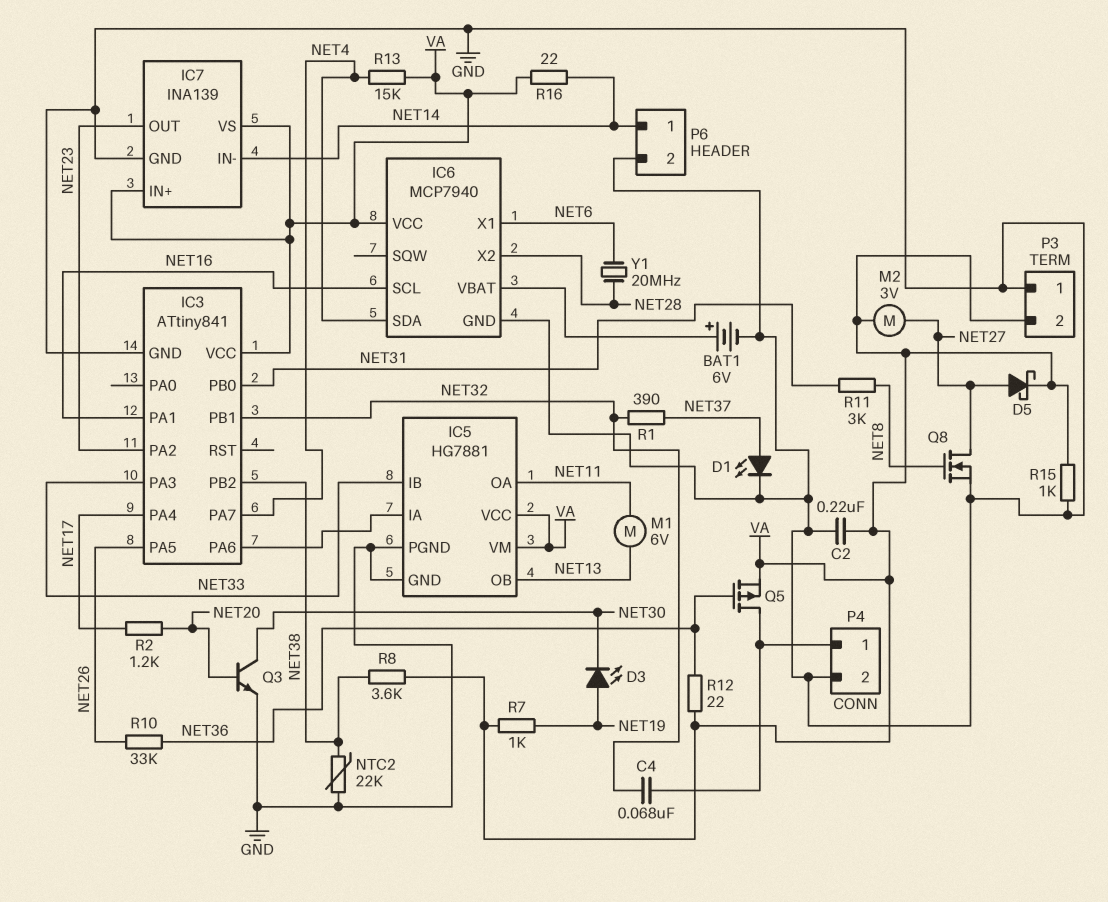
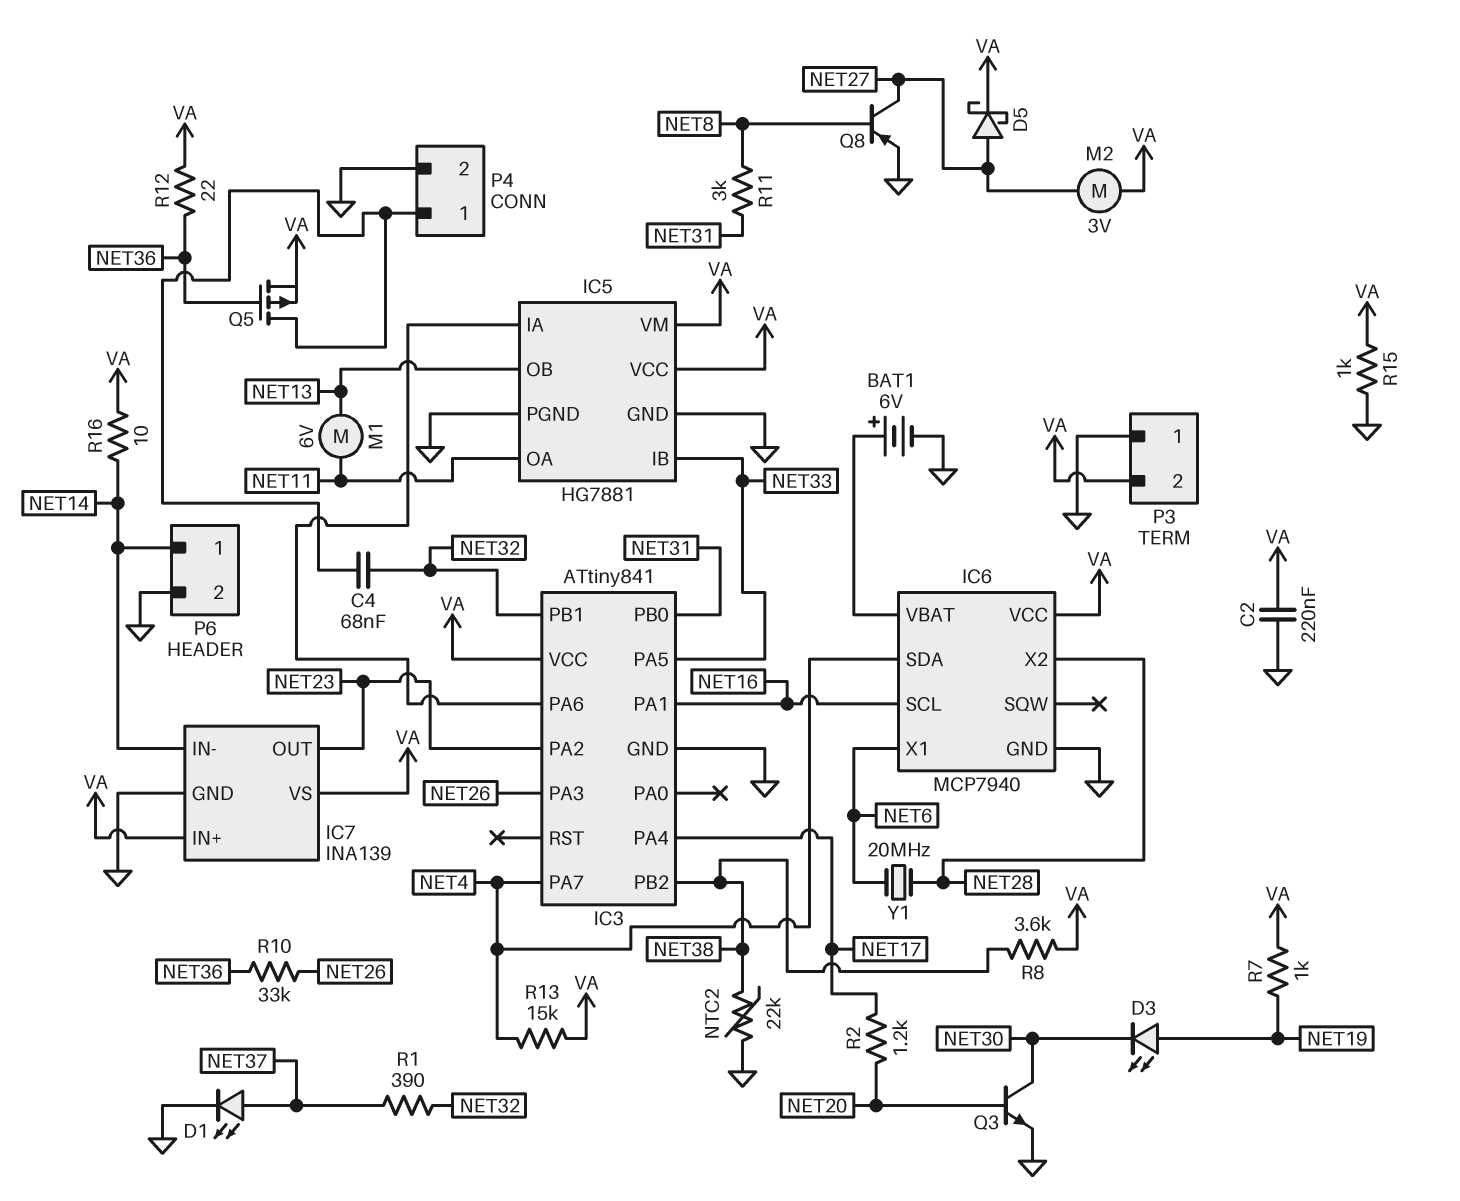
IC3 pin PA3: NET33 -> NET26
IC3 pin PA5: NET26 -> NET33
Q8: NMOS (G NET8, D NET27, S GND) -> PNP (B NET8, C NET27, E GND)
R16: 22 (NET14, VA) -> 10 (NET14, VA)

